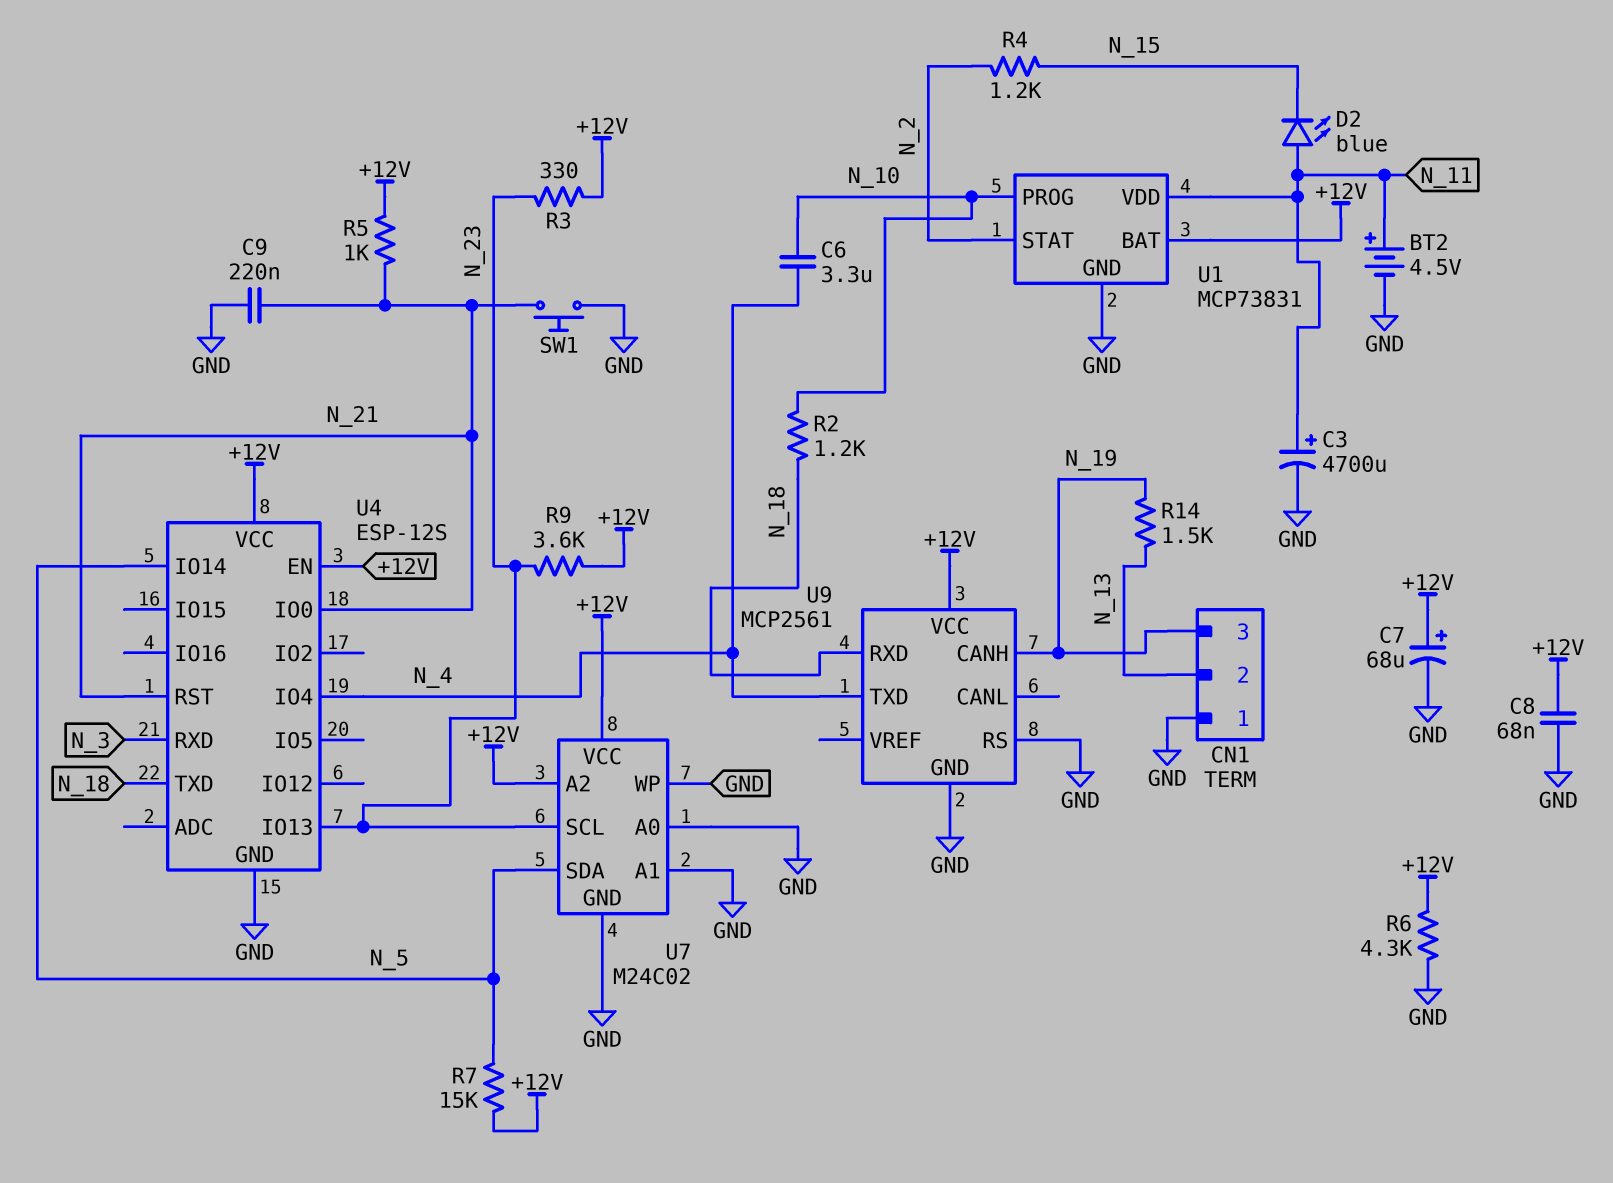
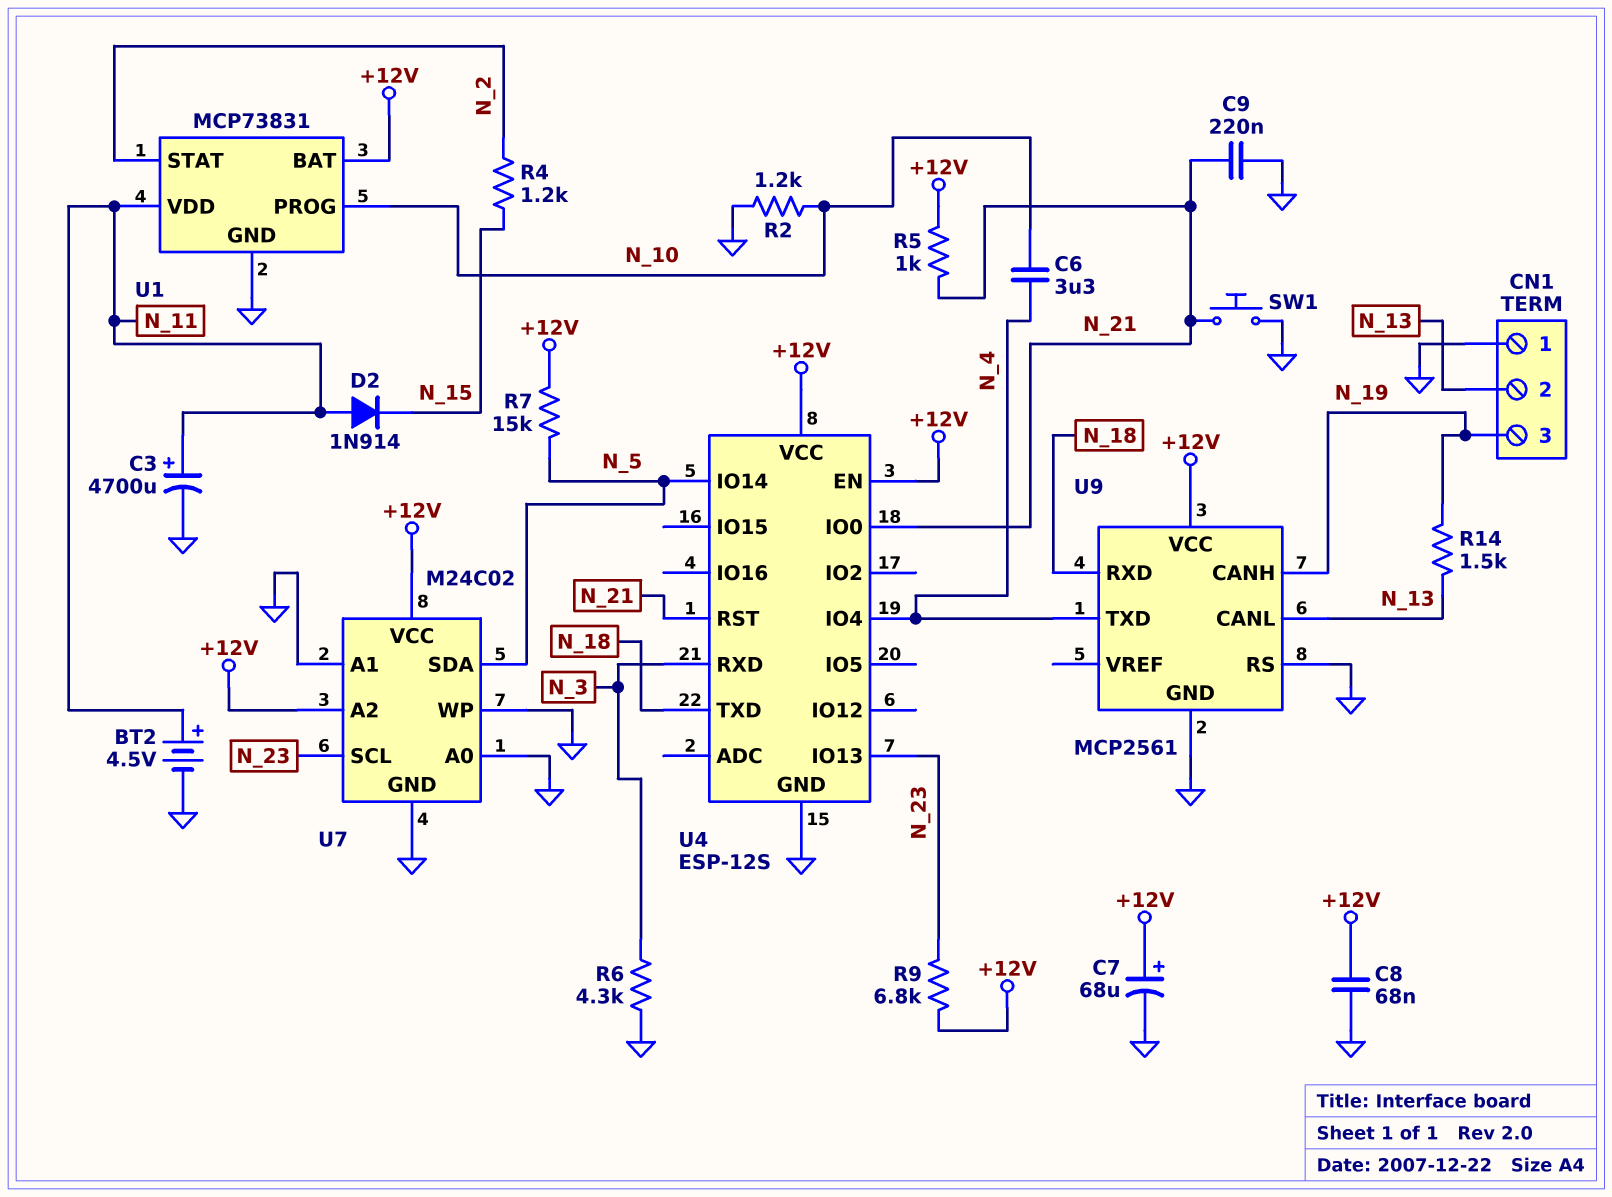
D2: LED blue (A N_11, K N_15) -> diode 1N914 (A N_11, K N_15)
R2: 1.2k (N_10, N_18) -> 1.2k (GND, N_10)
R3: 330 (+12V, N_23) -> none
R6: 4.3k (+12V, GND) -> 4.3k (GND, N_3)
R9: 3.6k (+12V, N_23) -> 6.8k (+12V, N_23)
U9 pin CANL: none -> N_13

